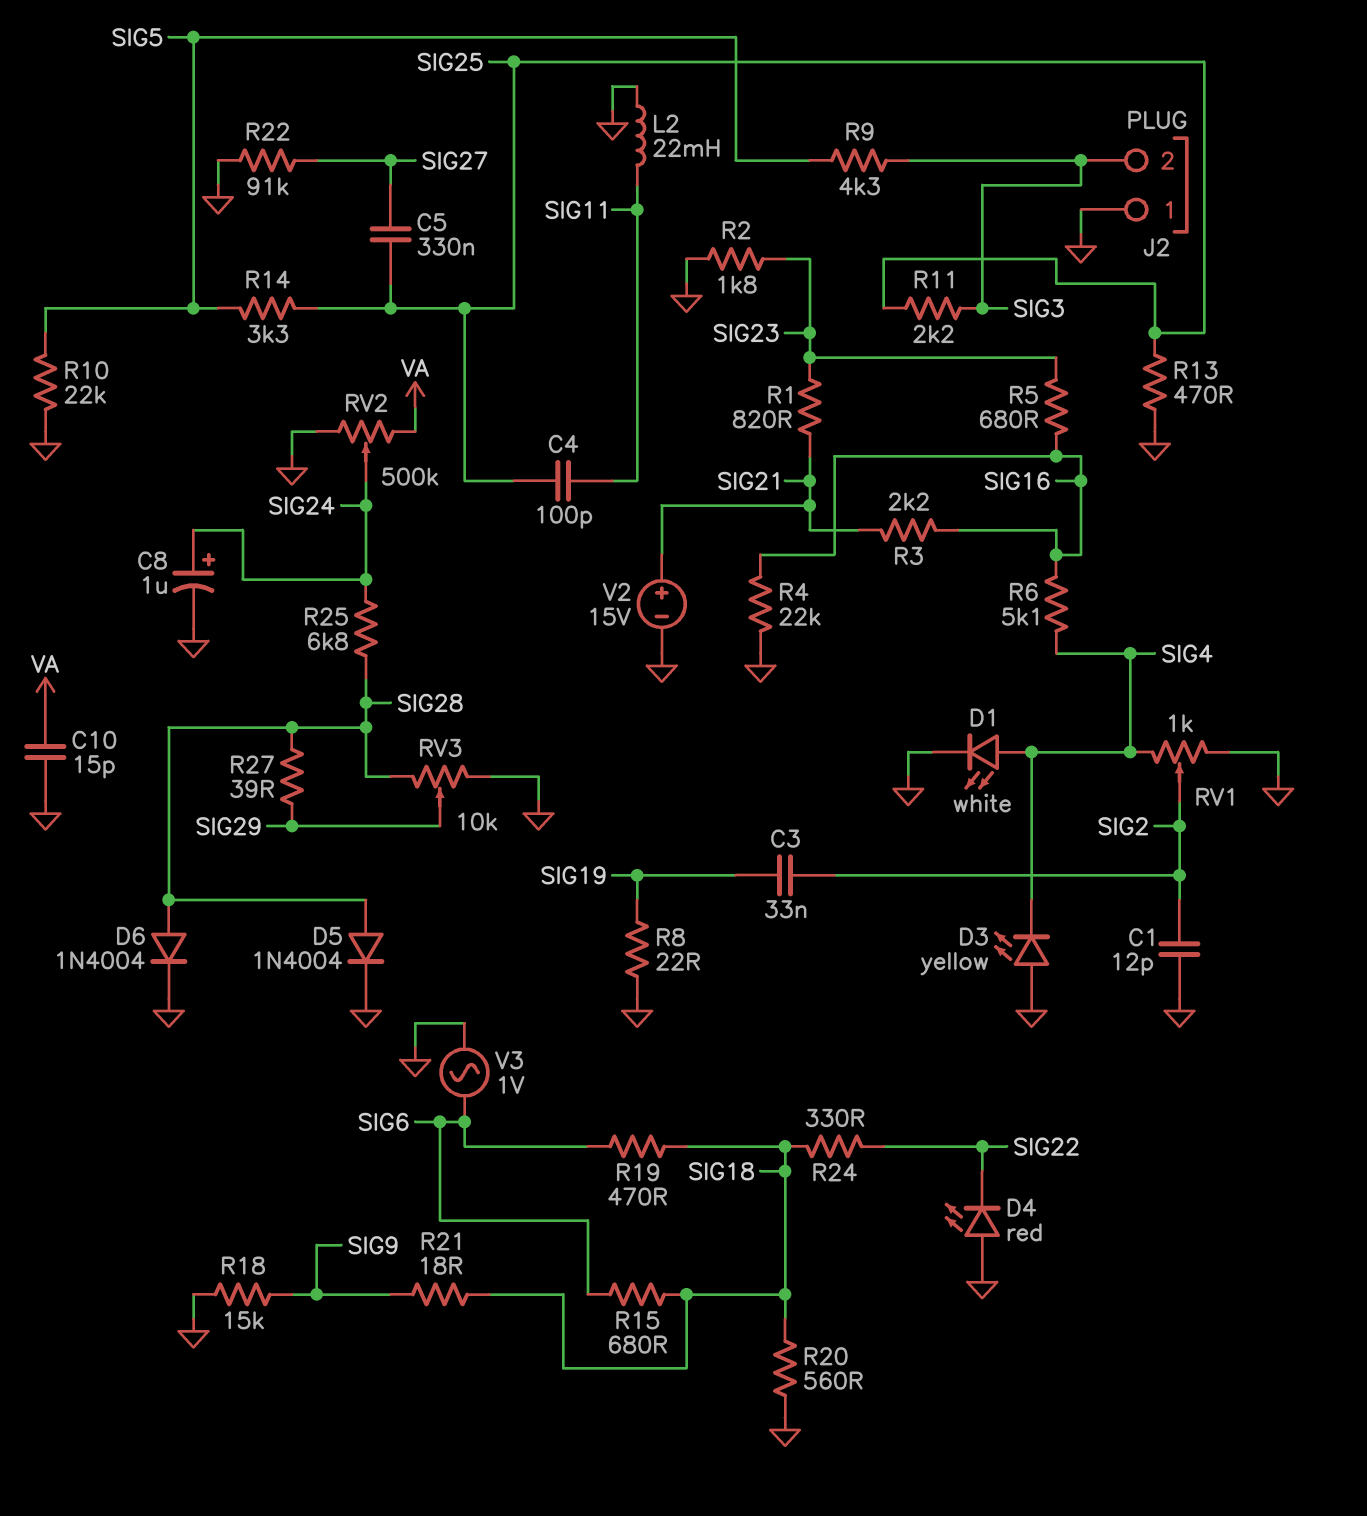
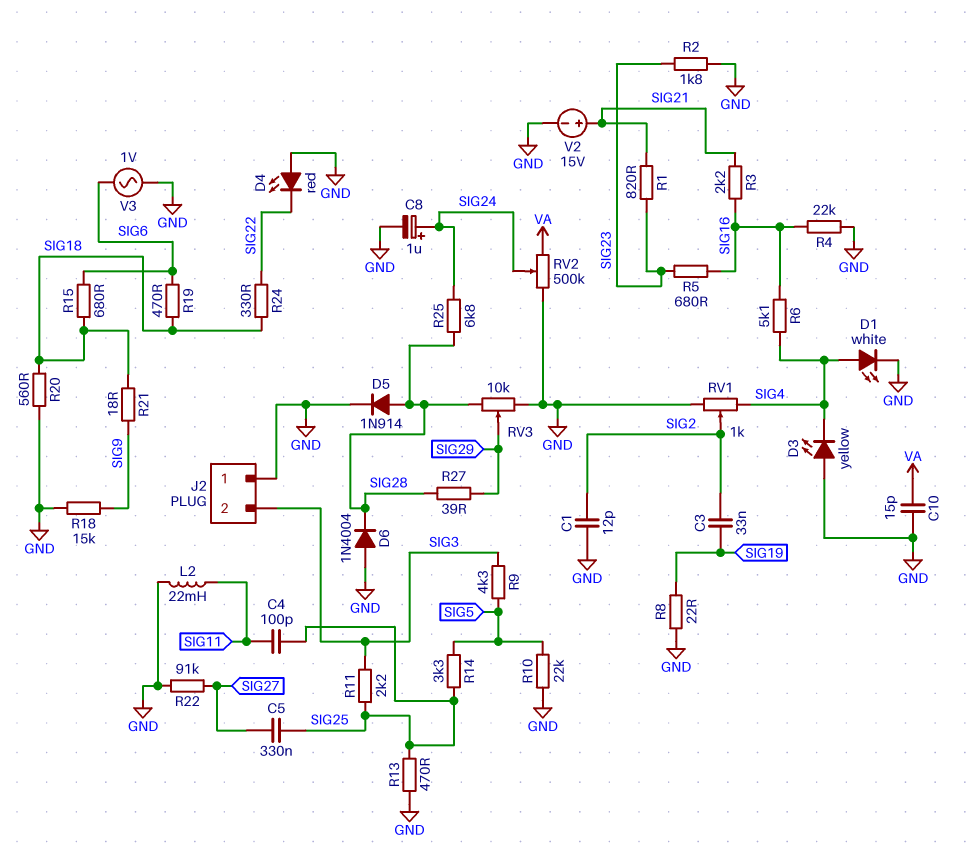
D5: diode 1N4004 (A SIG28, K GND) -> diode 1N914 (A SIG28, K GND)
D6: diode 1N4004 (A SIG28, K GND) -> diode 1N4004 (A GND, K SIG28)

